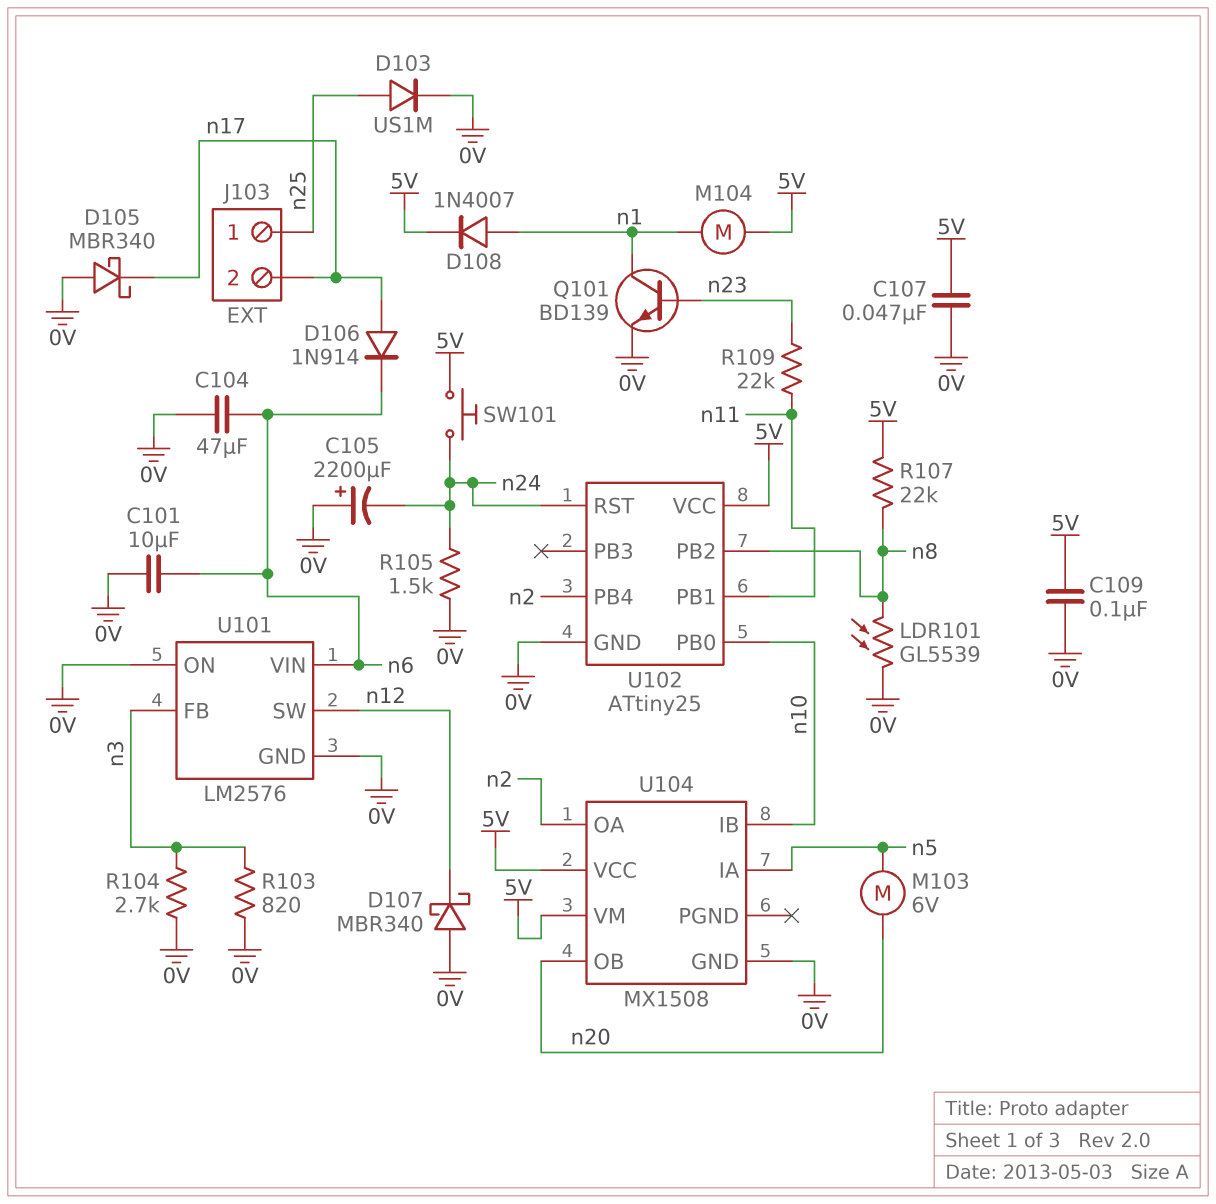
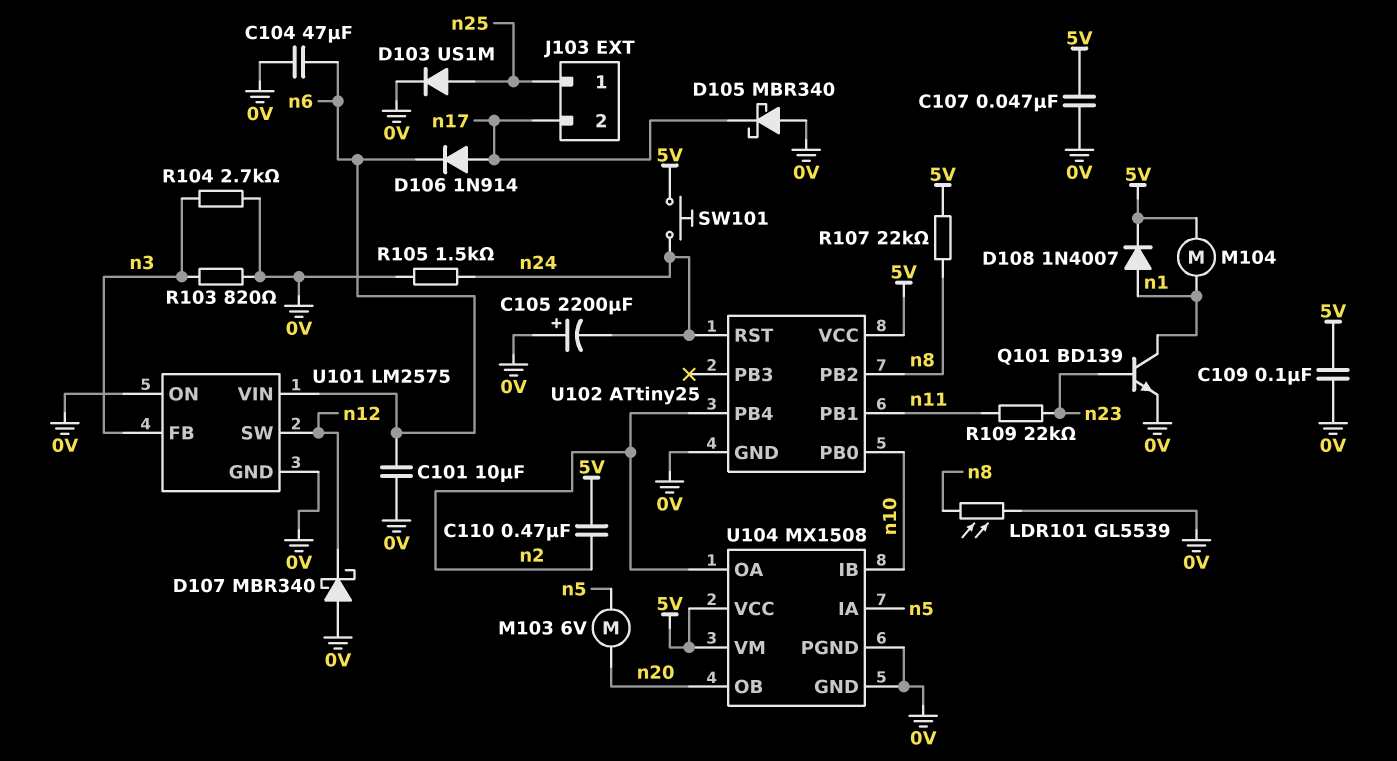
C110: none -> 470nF (5V, n2)
U101: LM2576 -> LM2575
U104 pin PGND: none -> 0V

